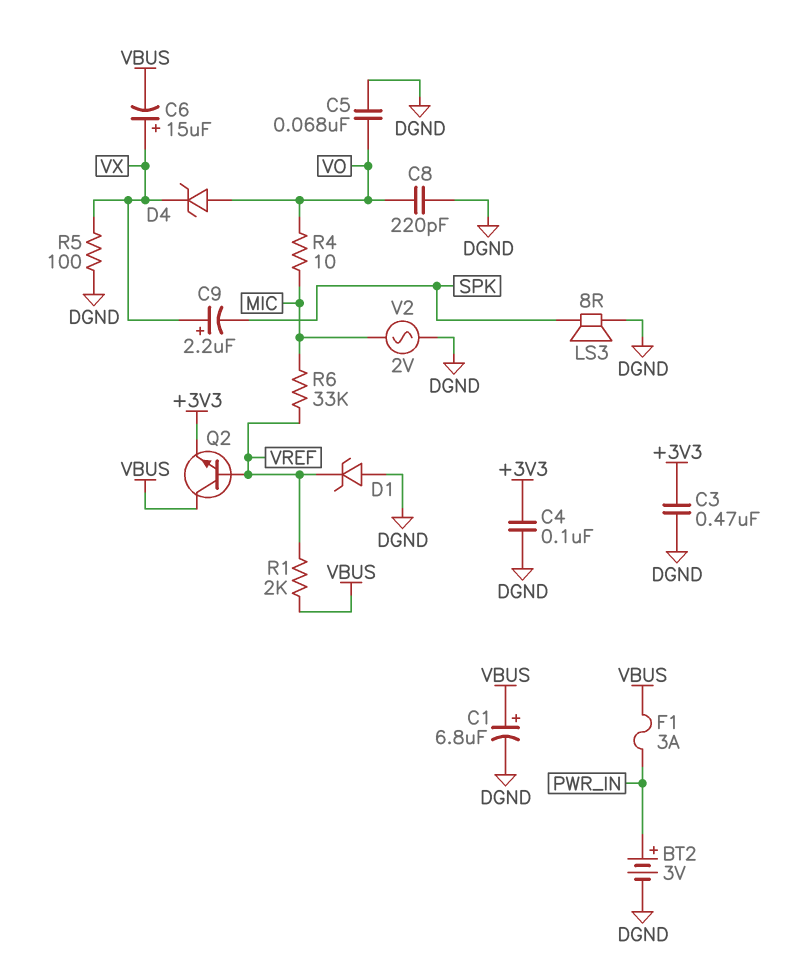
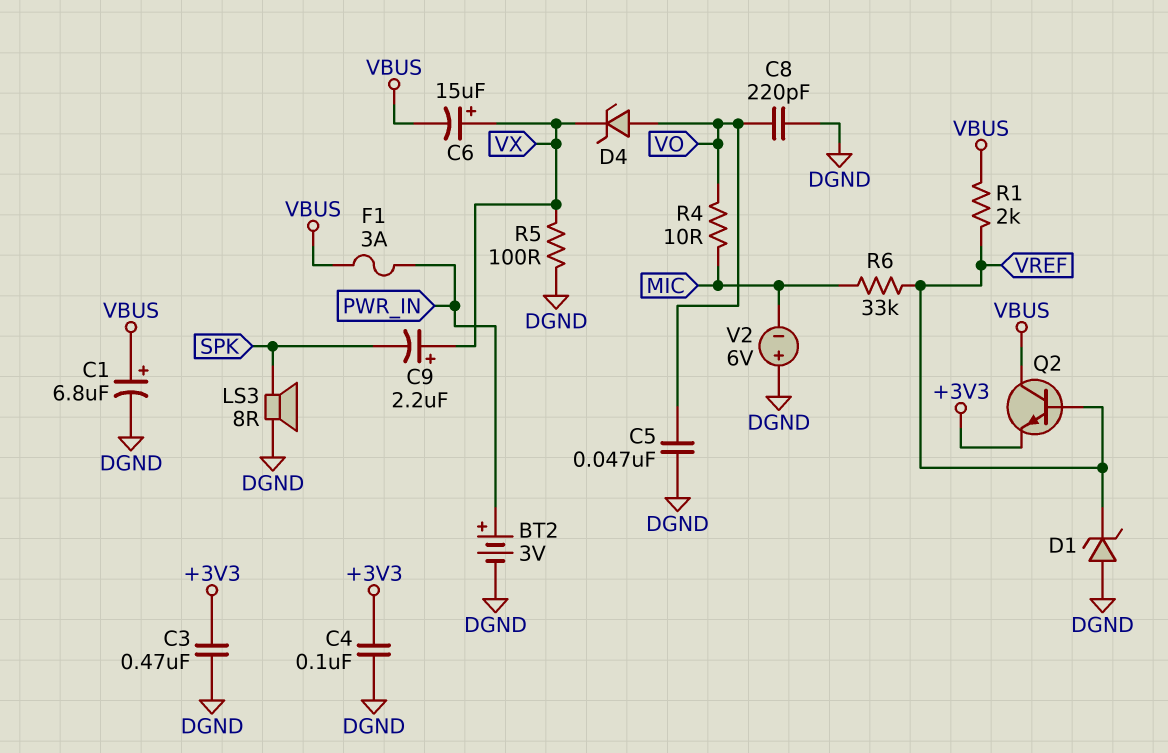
C5: 68nF (DGND, VO) -> 47nF (DGND, VO)
V2: AC 2V (DGND, MIC) -> 6V (plus DGND, minus MIC)

